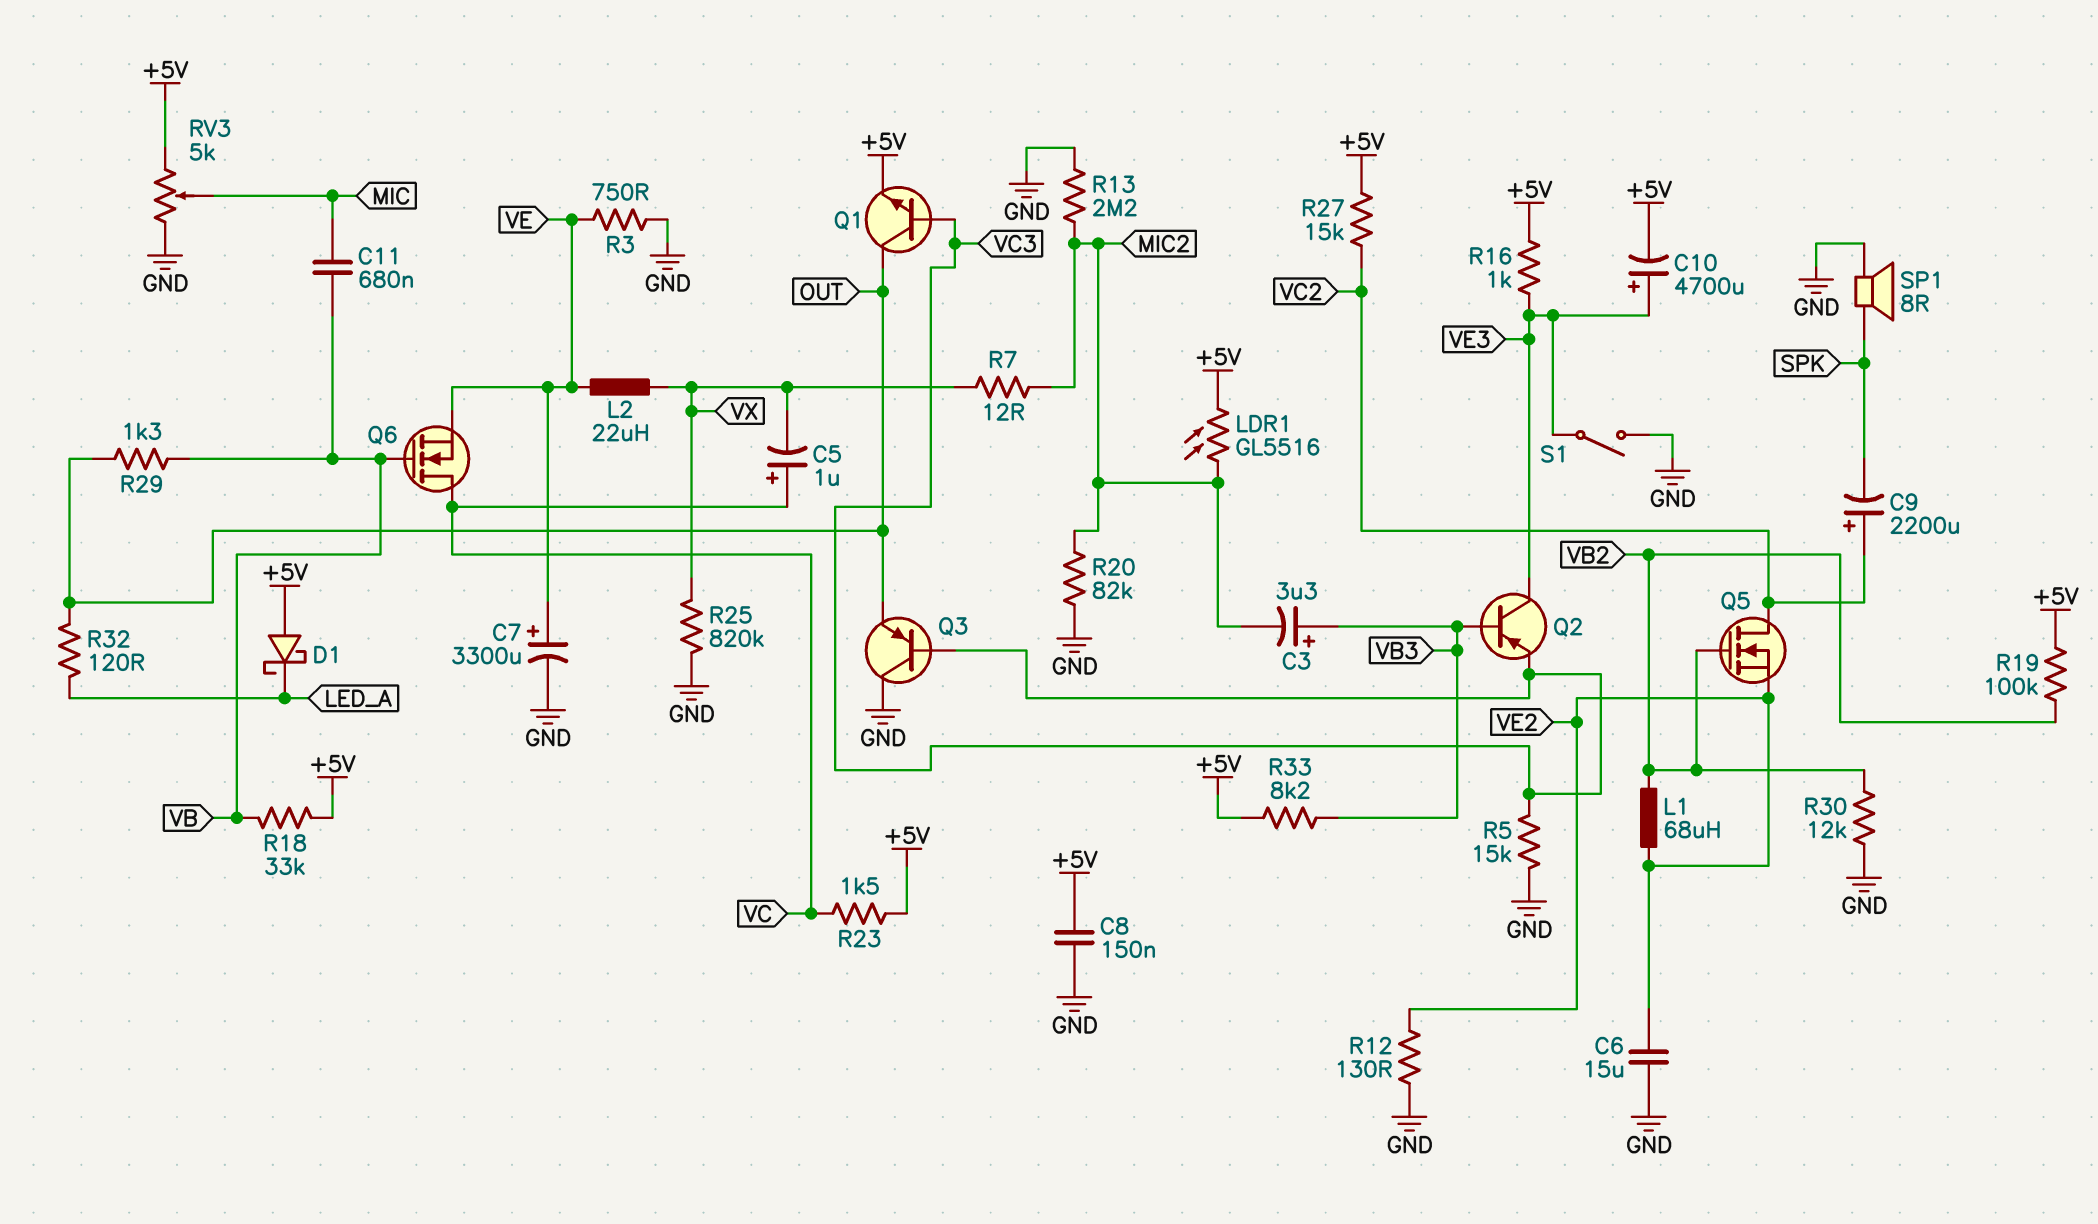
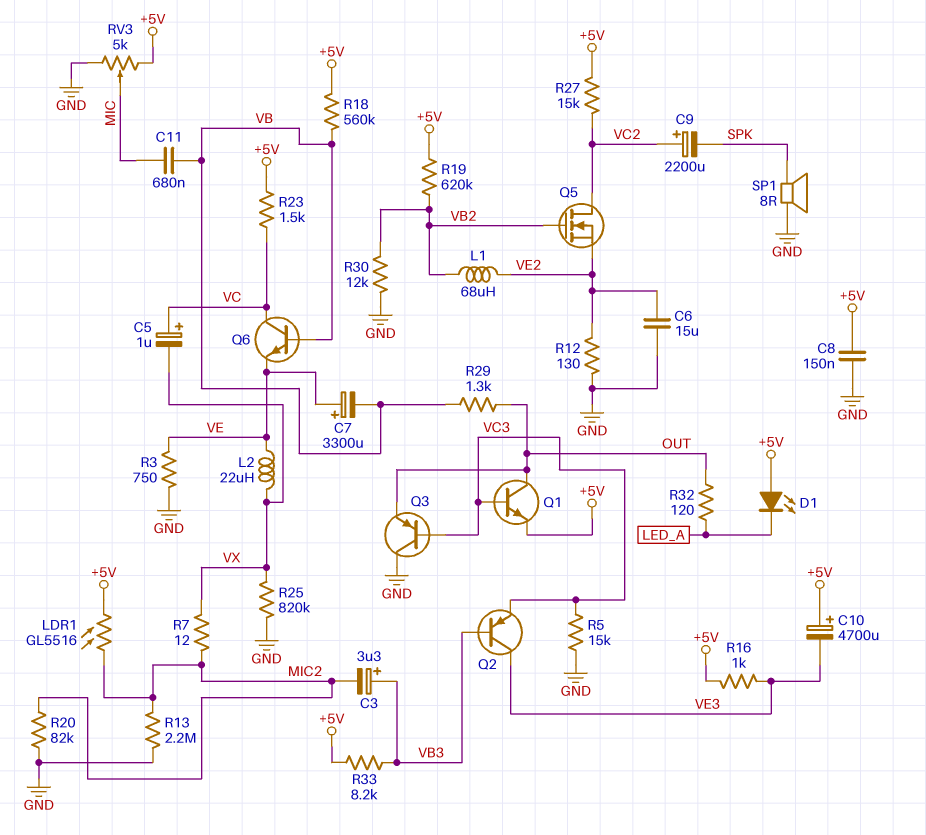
C7: 3300uF (plus VE, minus GND) -> 3300uF (plus VE, minus VB)
C10: 4700uF (plus VE3, minus +5V) -> 4700uF (plus +5V, minus VE3)
D1: schottky (A +5V, K LED_A) -> LED (A +5V, K LED_A)
Q6: NMOS (G VB, D VC, S VE) -> NPN (B VB, C VC, E VE)
R18: 33k (+5V, VB) -> 560k (+5V, VB)
R19: 100k (+5V, VB2) -> 620k (+5V, VB2)
S1: switch (GND, VE3) -> none

